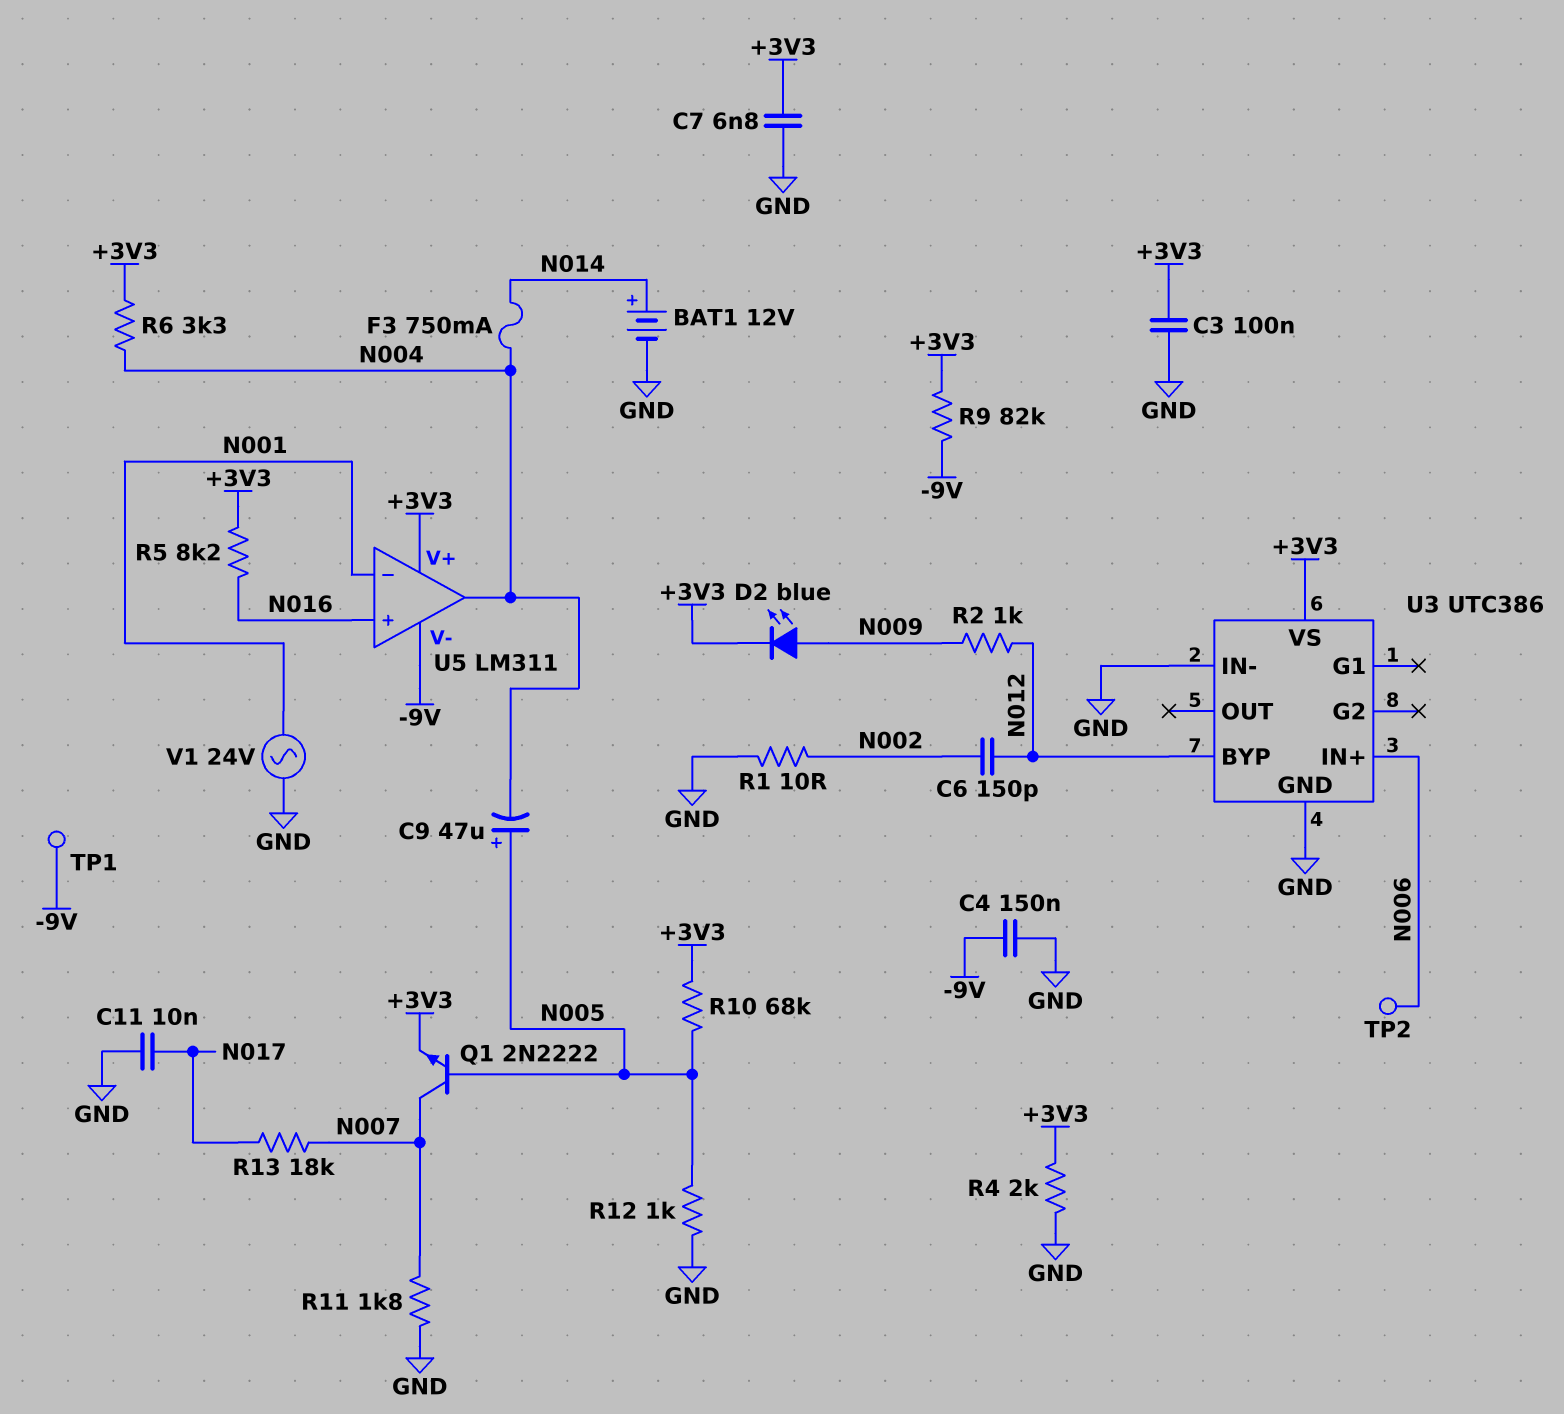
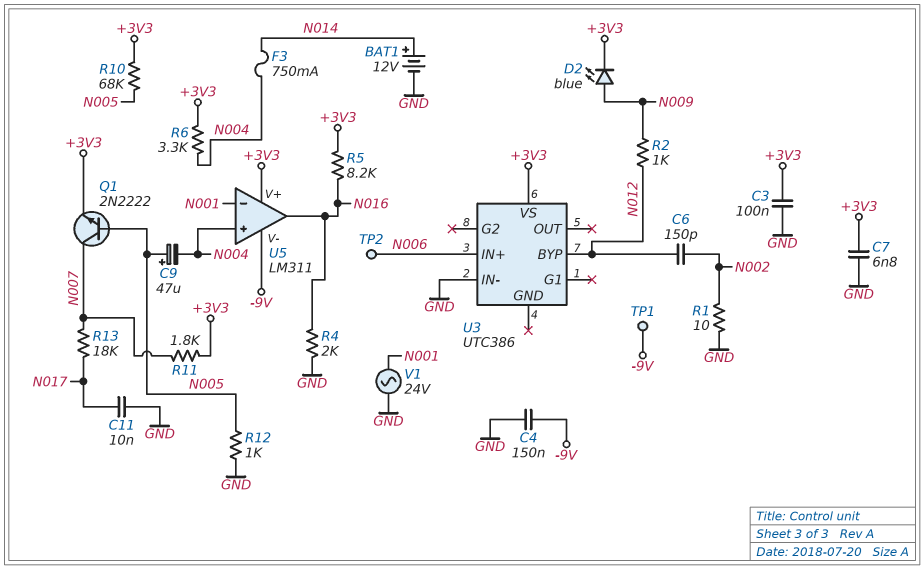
R4: 2k (+3V3, GND) -> 2k (GND, N016)
R9: 82k (+3V3, -9V) -> none
R11: 1.8k (GND, N007) -> 1.8k (+3V3, N007)
U3 pin GND: GND -> none
U5 pin in+: N016 -> N004
U5 pin out: N004 -> N016

